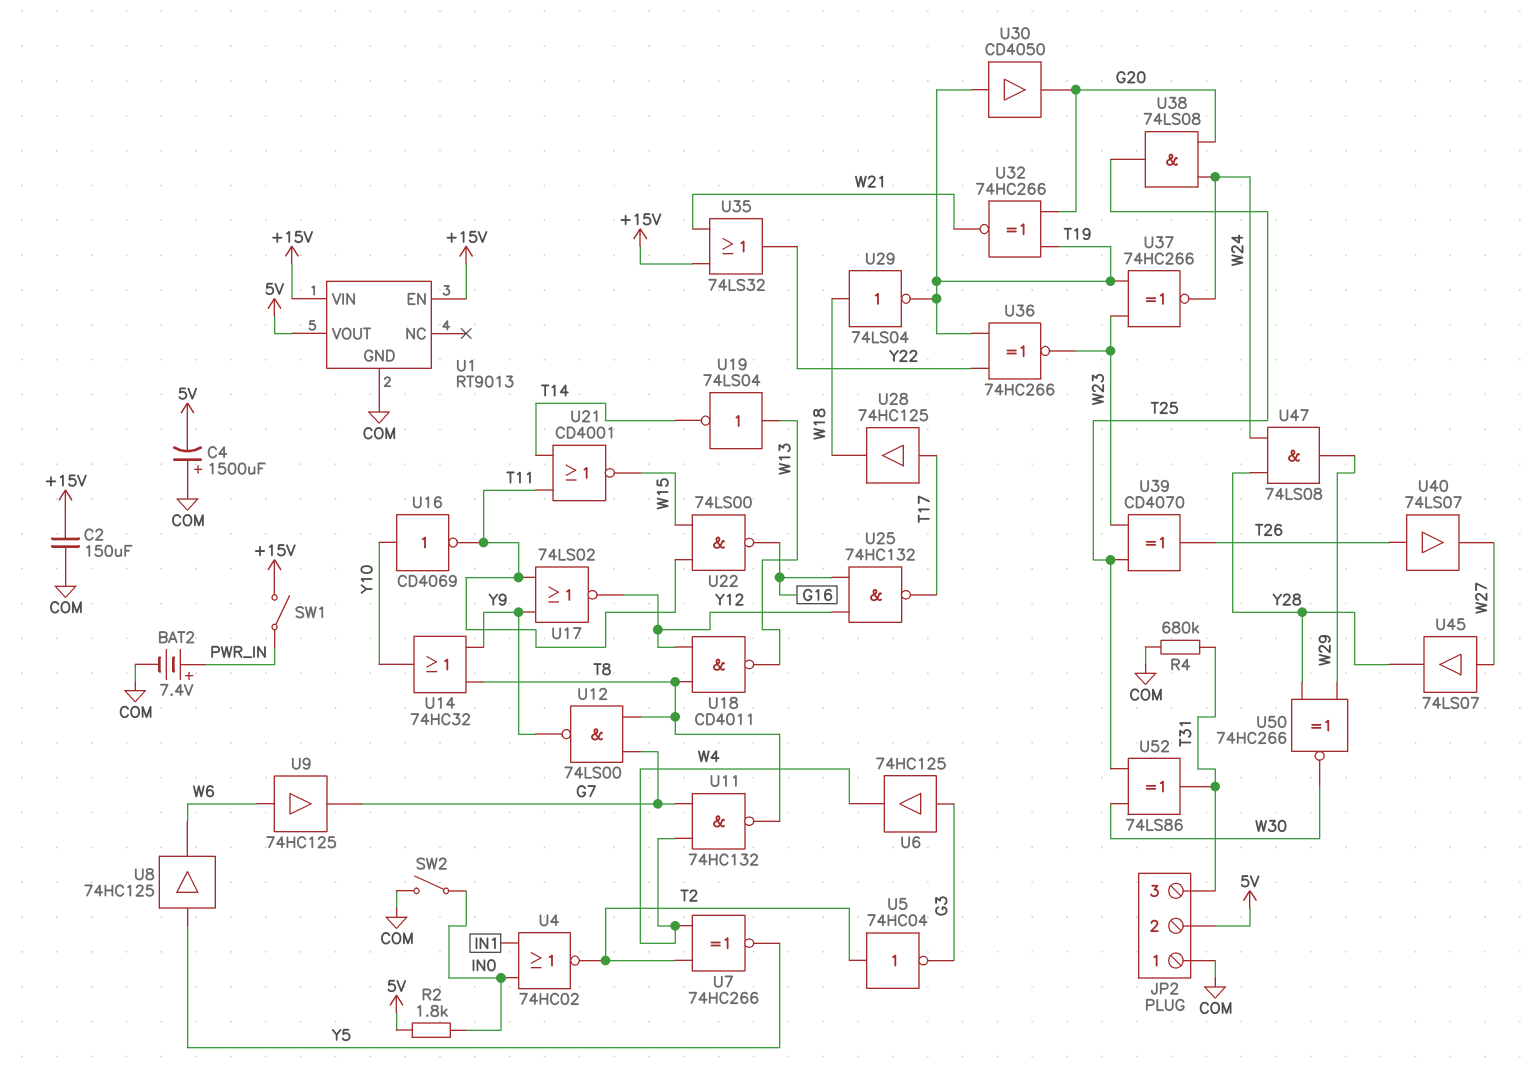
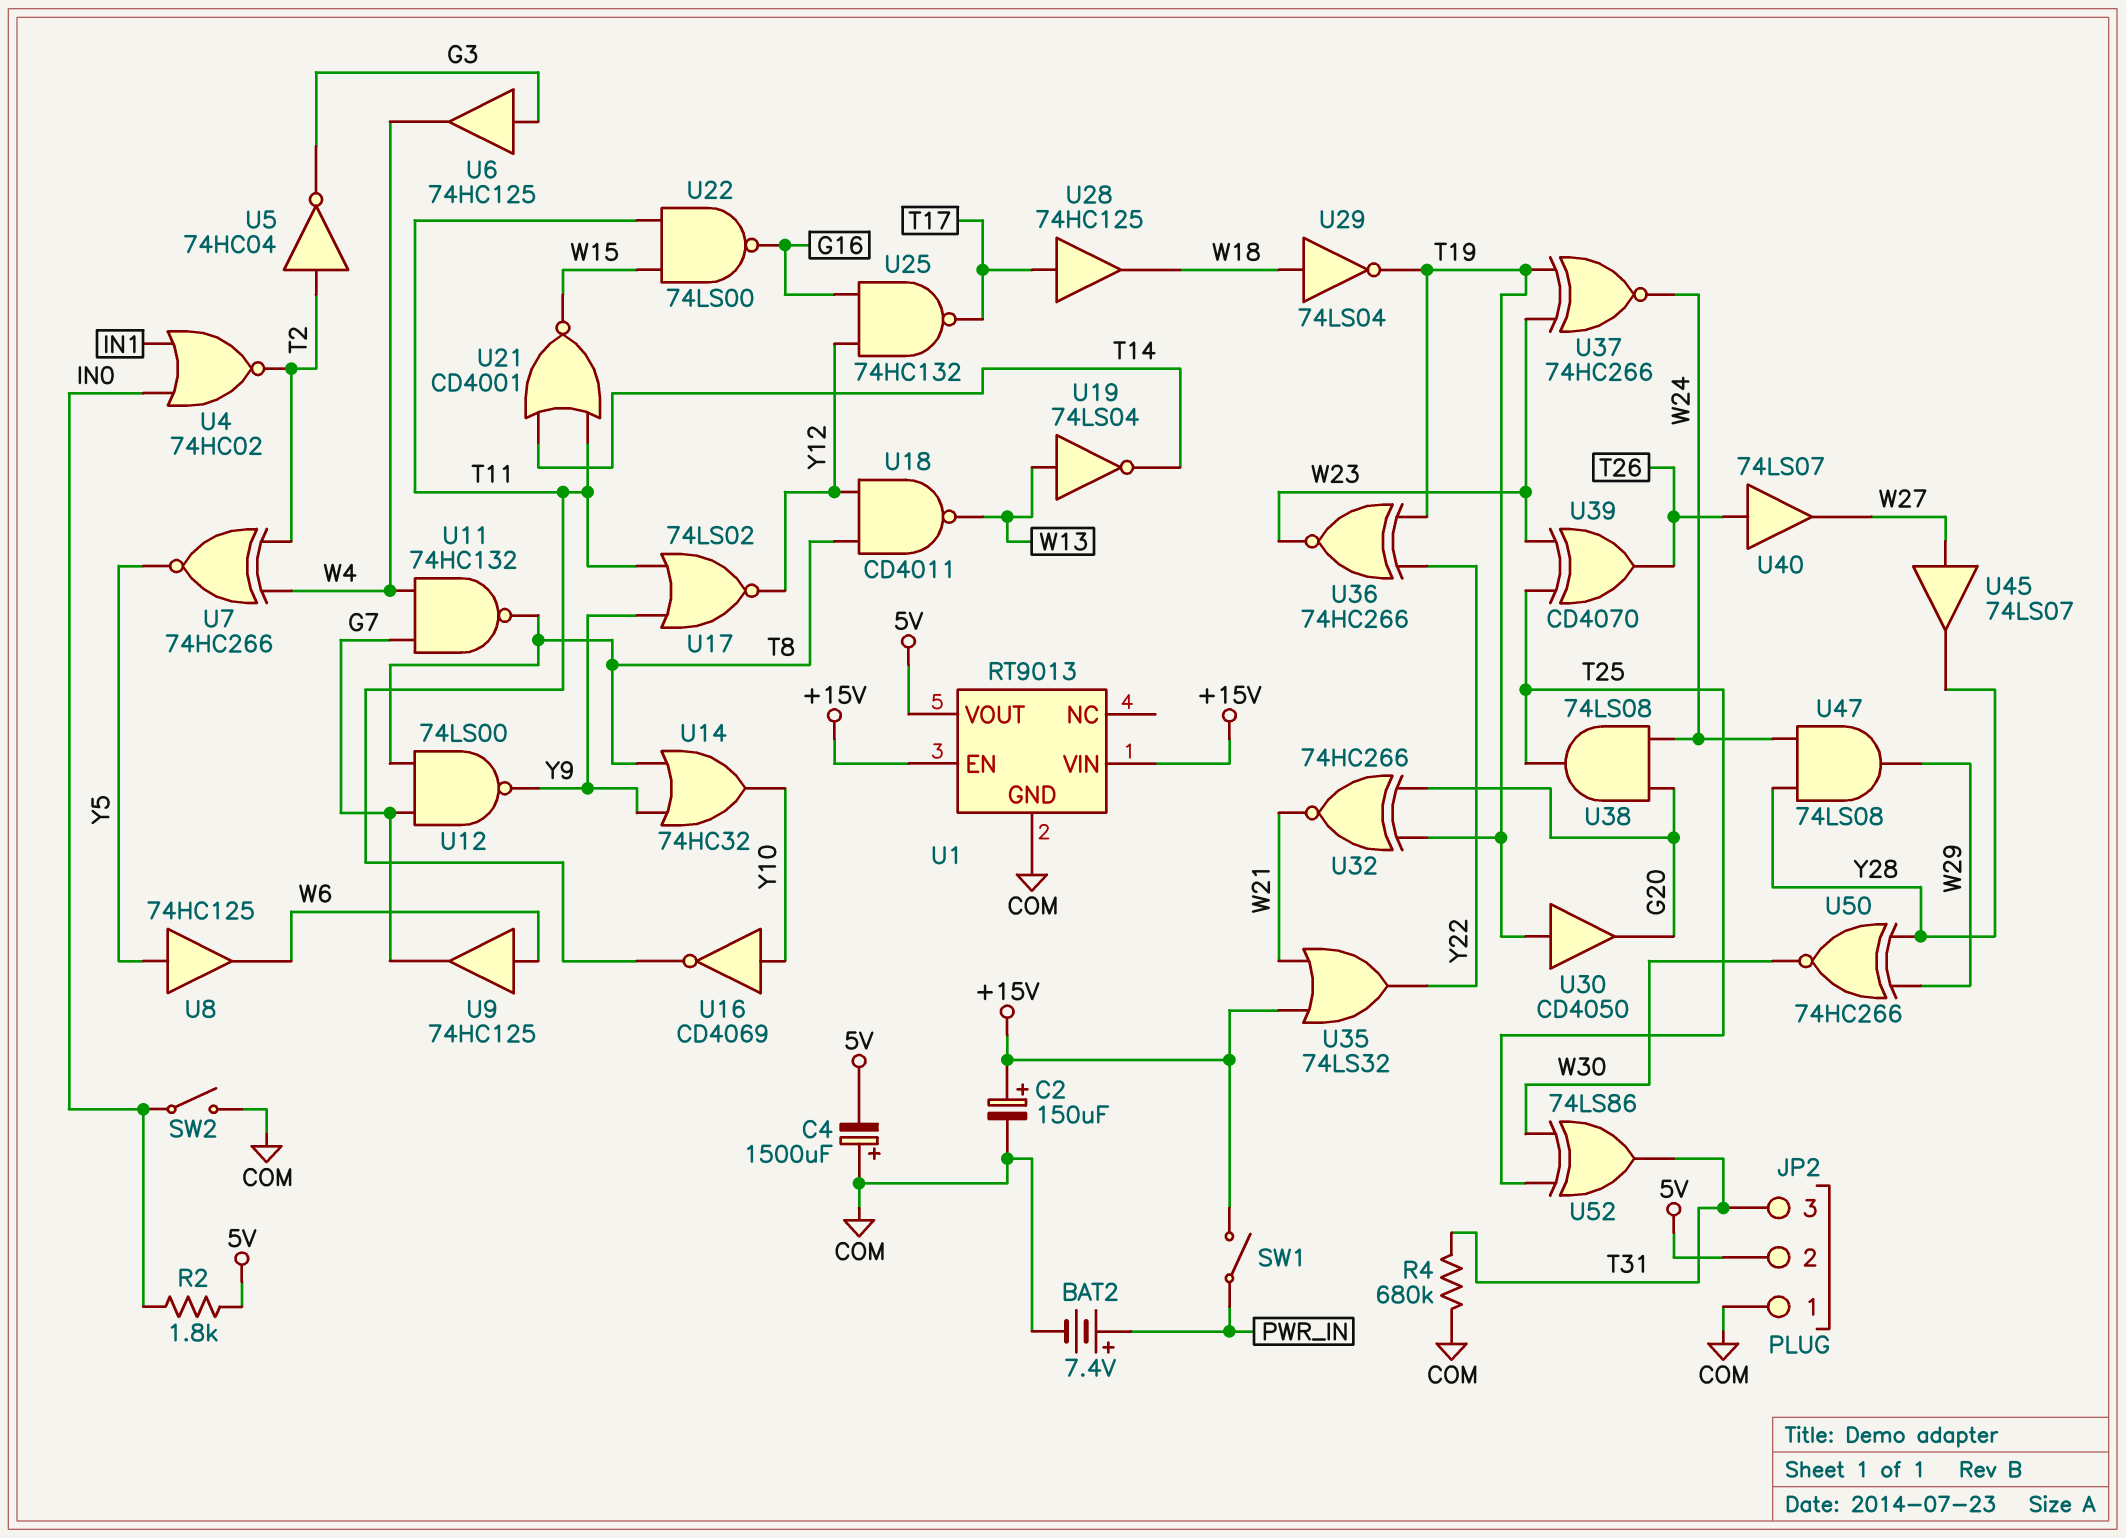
C2: 150uF (+15V, COM) -> 150uF (plus +15V, minus COM)

